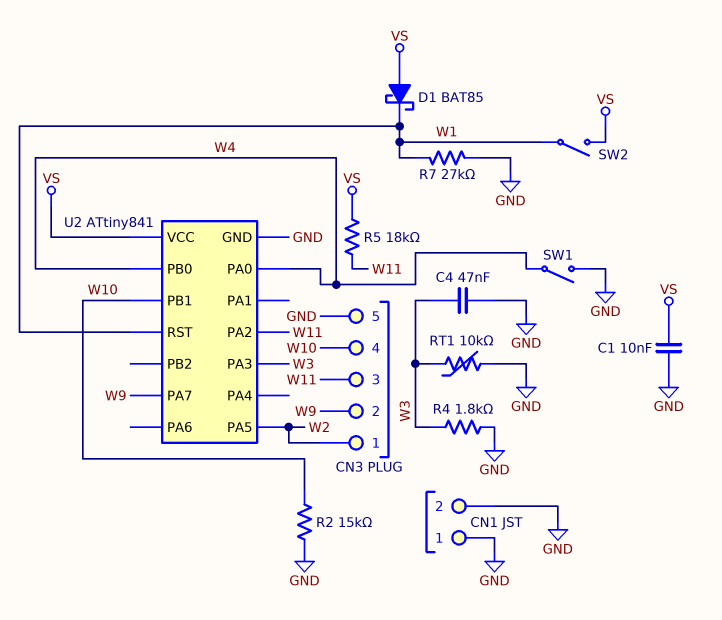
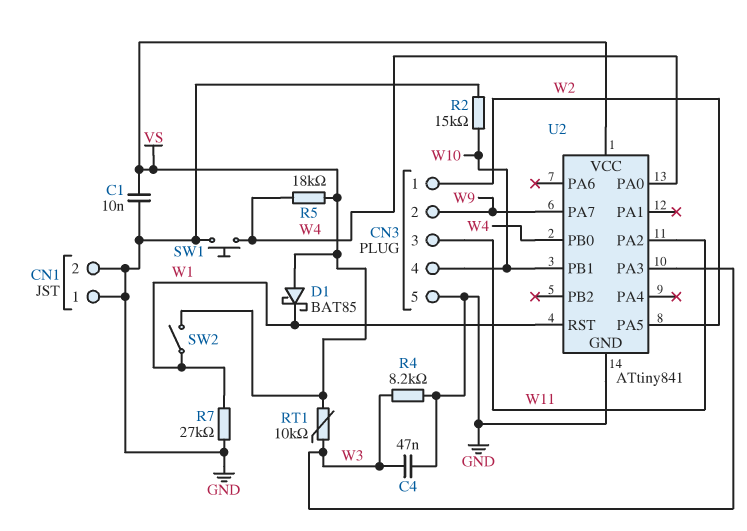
R4: 1.8k (GND, W3) -> 8.2k (GND, W3)
R5: 18k (VS, W11) -> 18k (VS, W4)
RT1: 10k (GND, W3) -> 10k (VS, W3)
SW1: switch (GND, W4) -> button (GND, W4)

